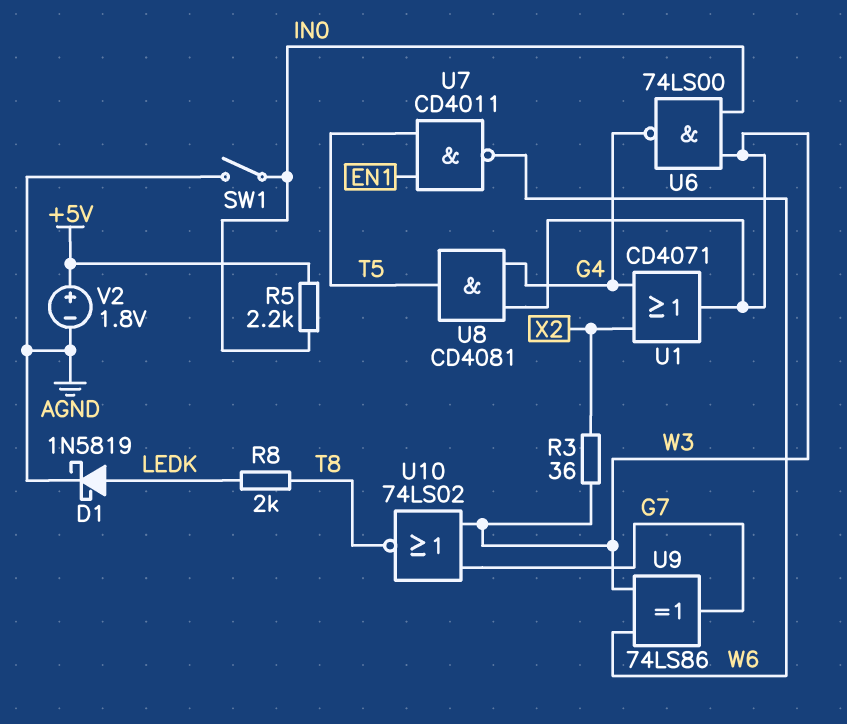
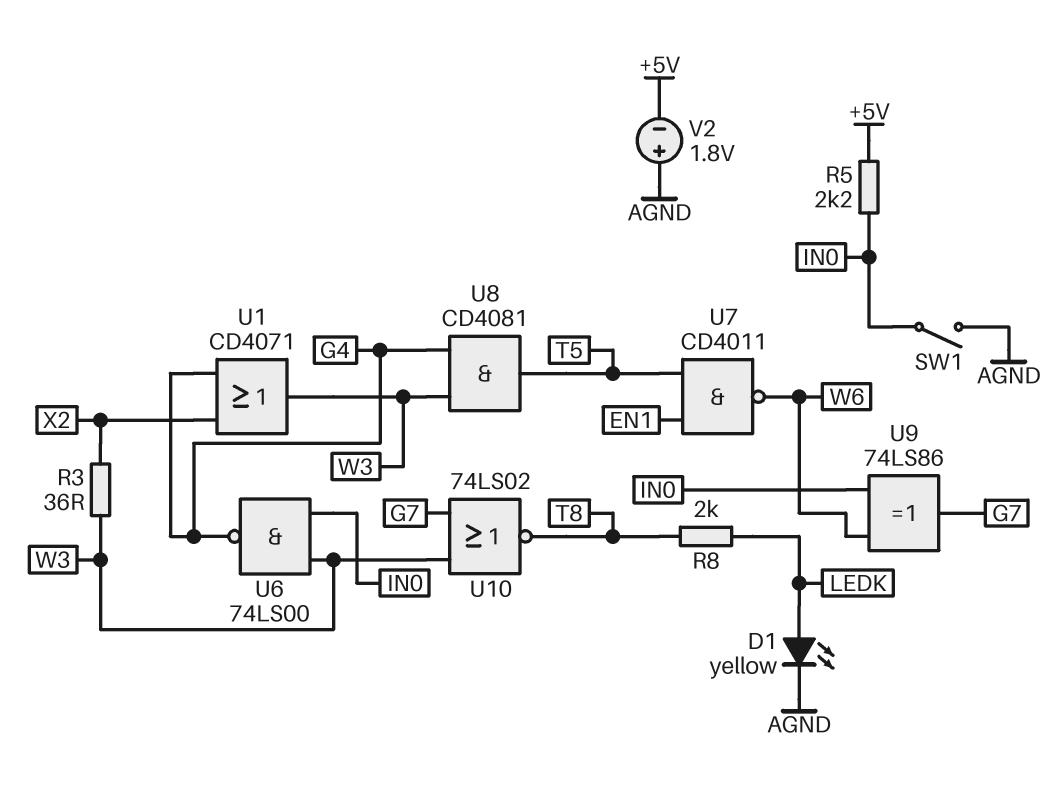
D1: schottky 1N5819 (A LEDK, K AGND) -> LED yellow (A LEDK, K AGND)
U9: XOR 74LS86 (in W3, in W6, out G7) -> XOR 74LS86 (in IN0, in W6, out G7)
V2: 1.8V (plus +5V, minus AGND) -> 1.8V (plus AGND, minus +5V)

